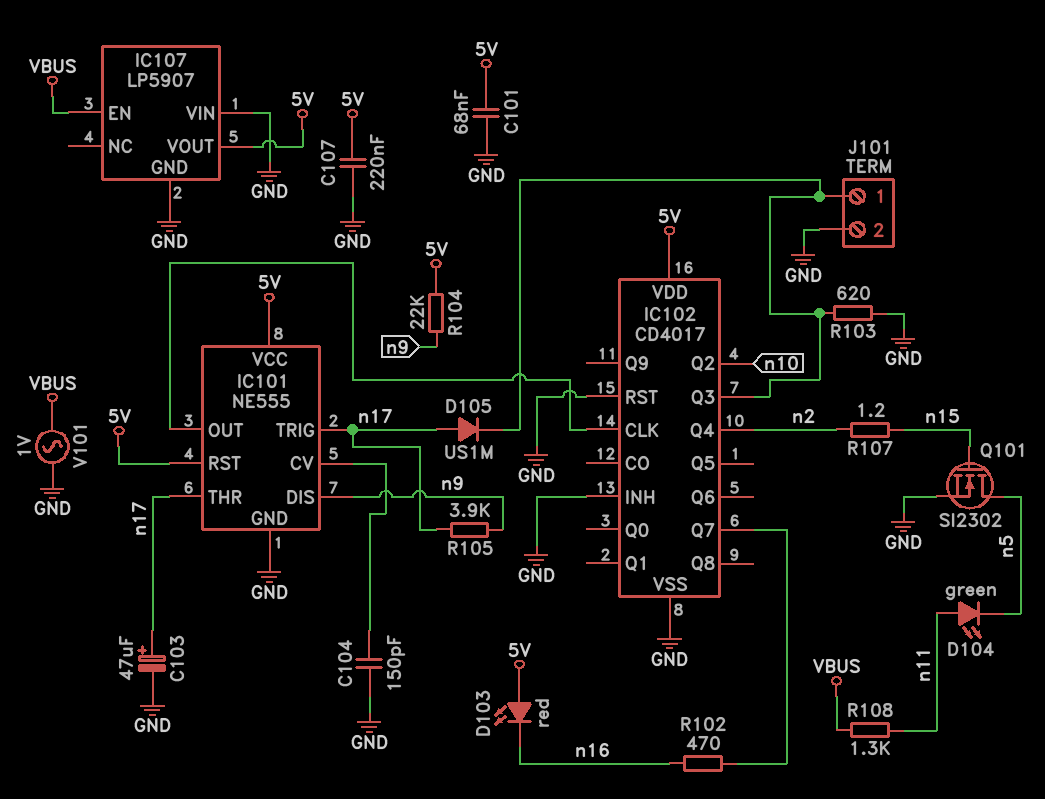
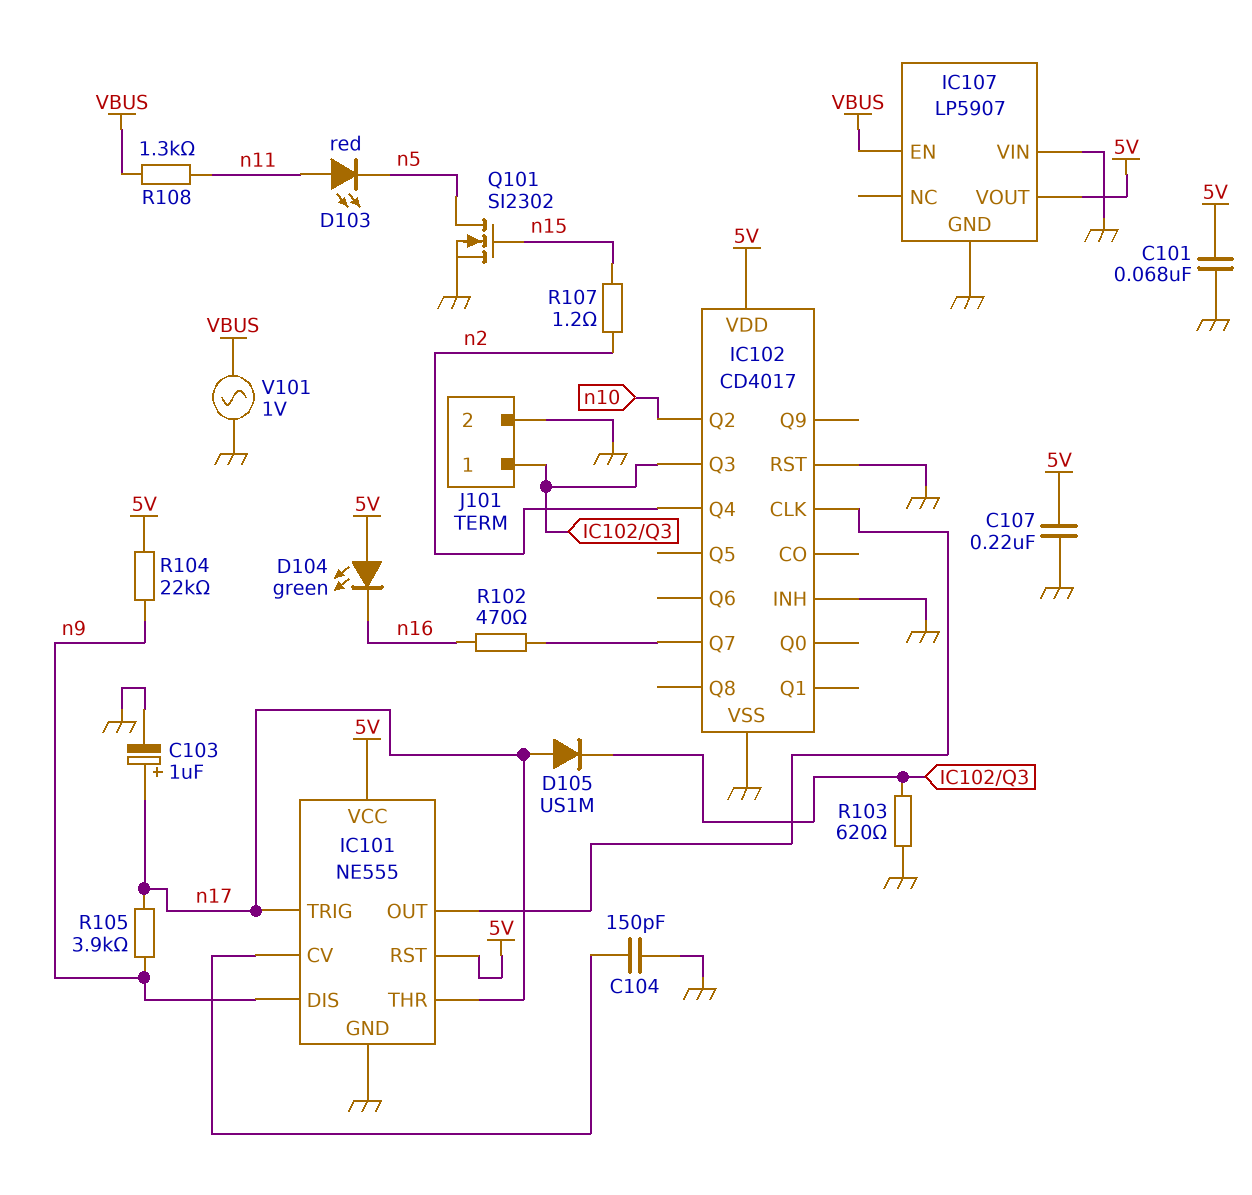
C103: 47uF (plus n17, minus GND) -> 1uF (plus n17, minus GND)
D103: LED red (A 5V, K n16) -> LED red (A n11, K n5)
D104: LED green (A n11, K n5) -> LED green (A 5V, K n16)

